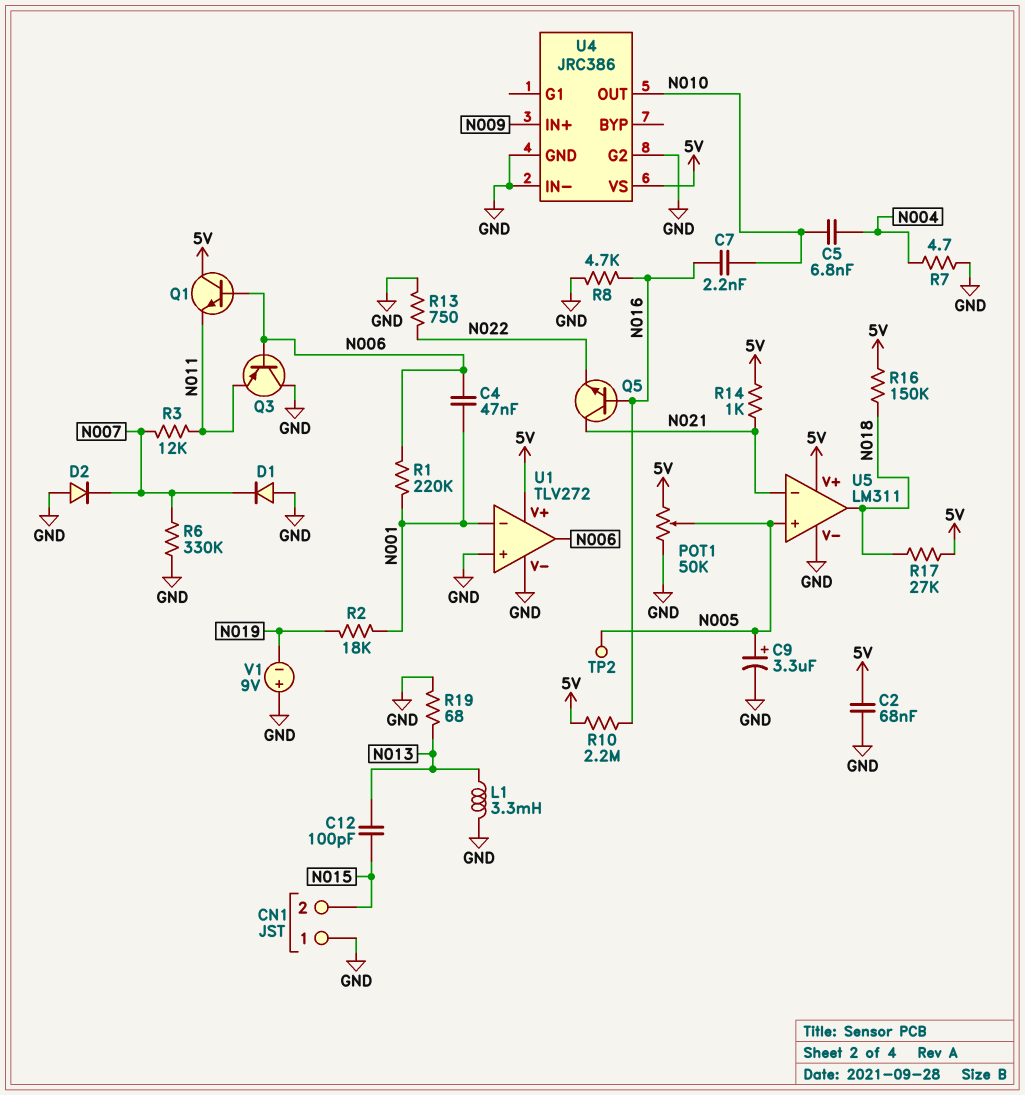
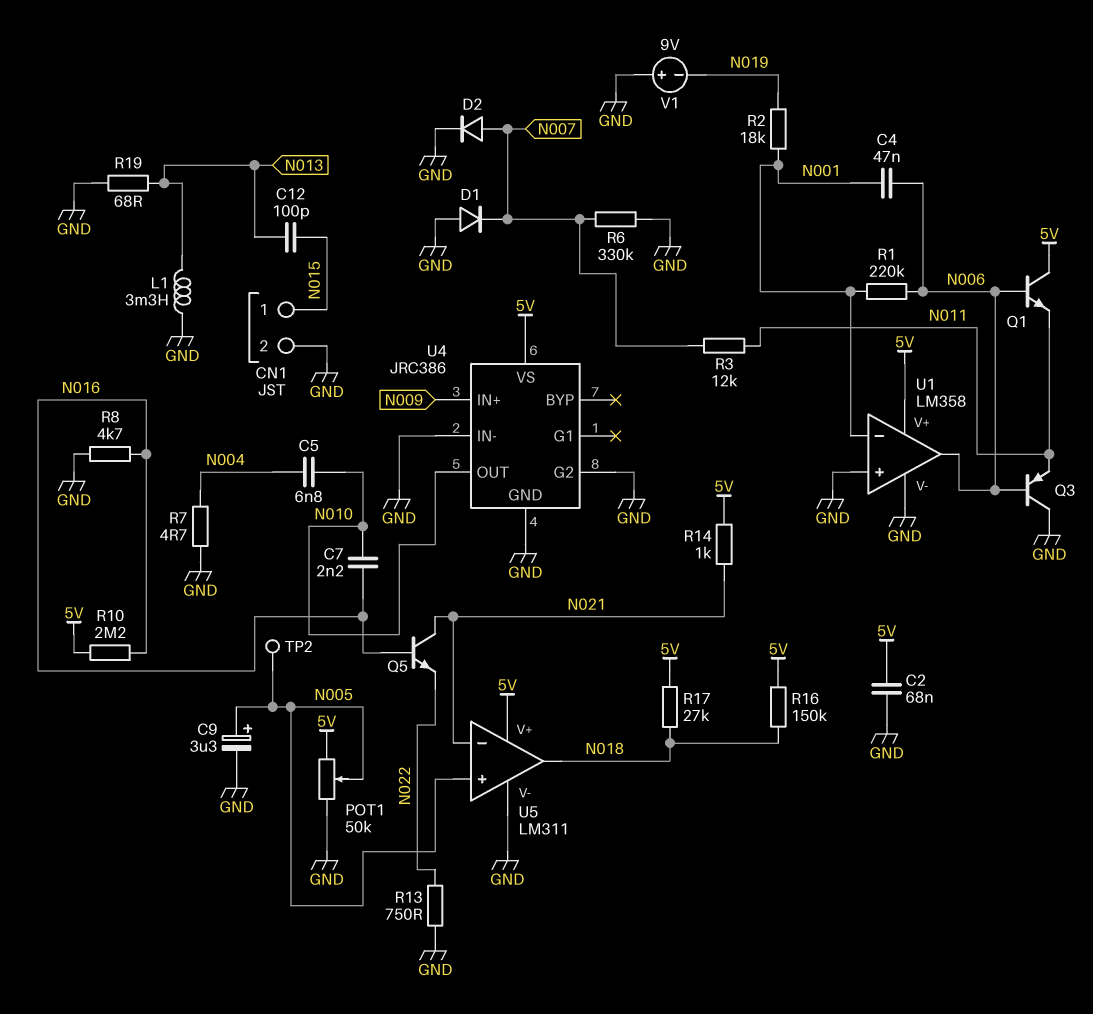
CN1 pin 1: GND -> N015
CN1 pin 2: N015 -> GND
D2: diode (A GND, K N007) -> diode (A N007, K GND)
U1: TLV272 -> LM358

